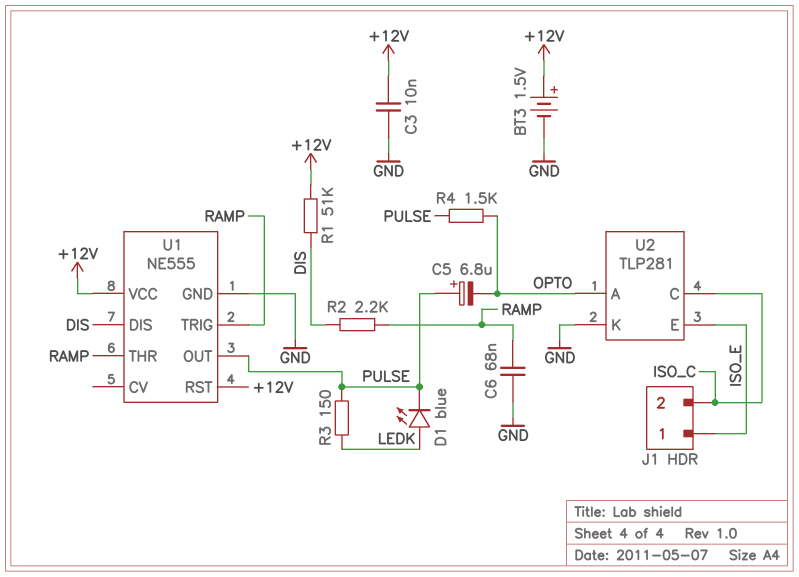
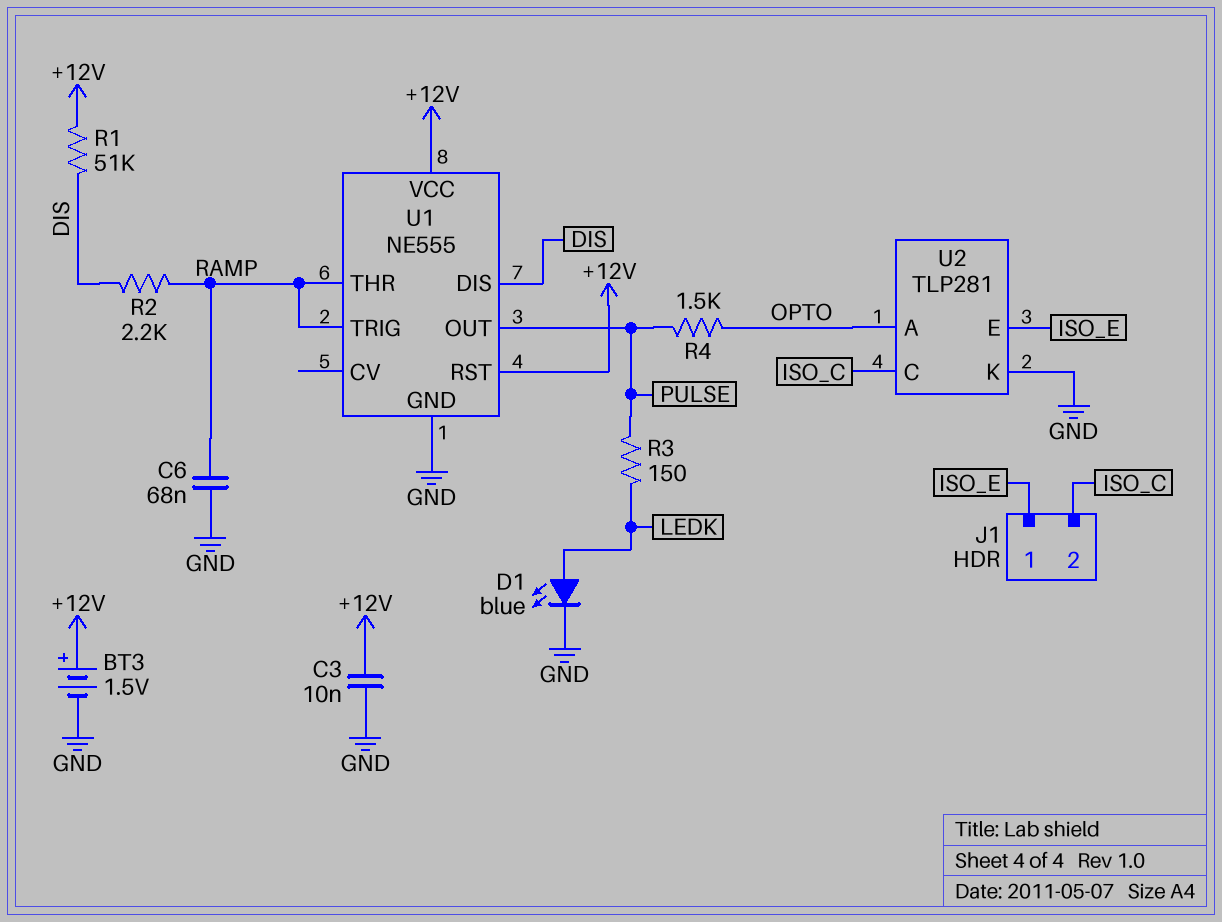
C5: 6.8uF (plus PULSE, minus OPTO) -> none
D1: LED blue (A LEDK, K PULSE) -> LED blue (A LEDK, K GND)

